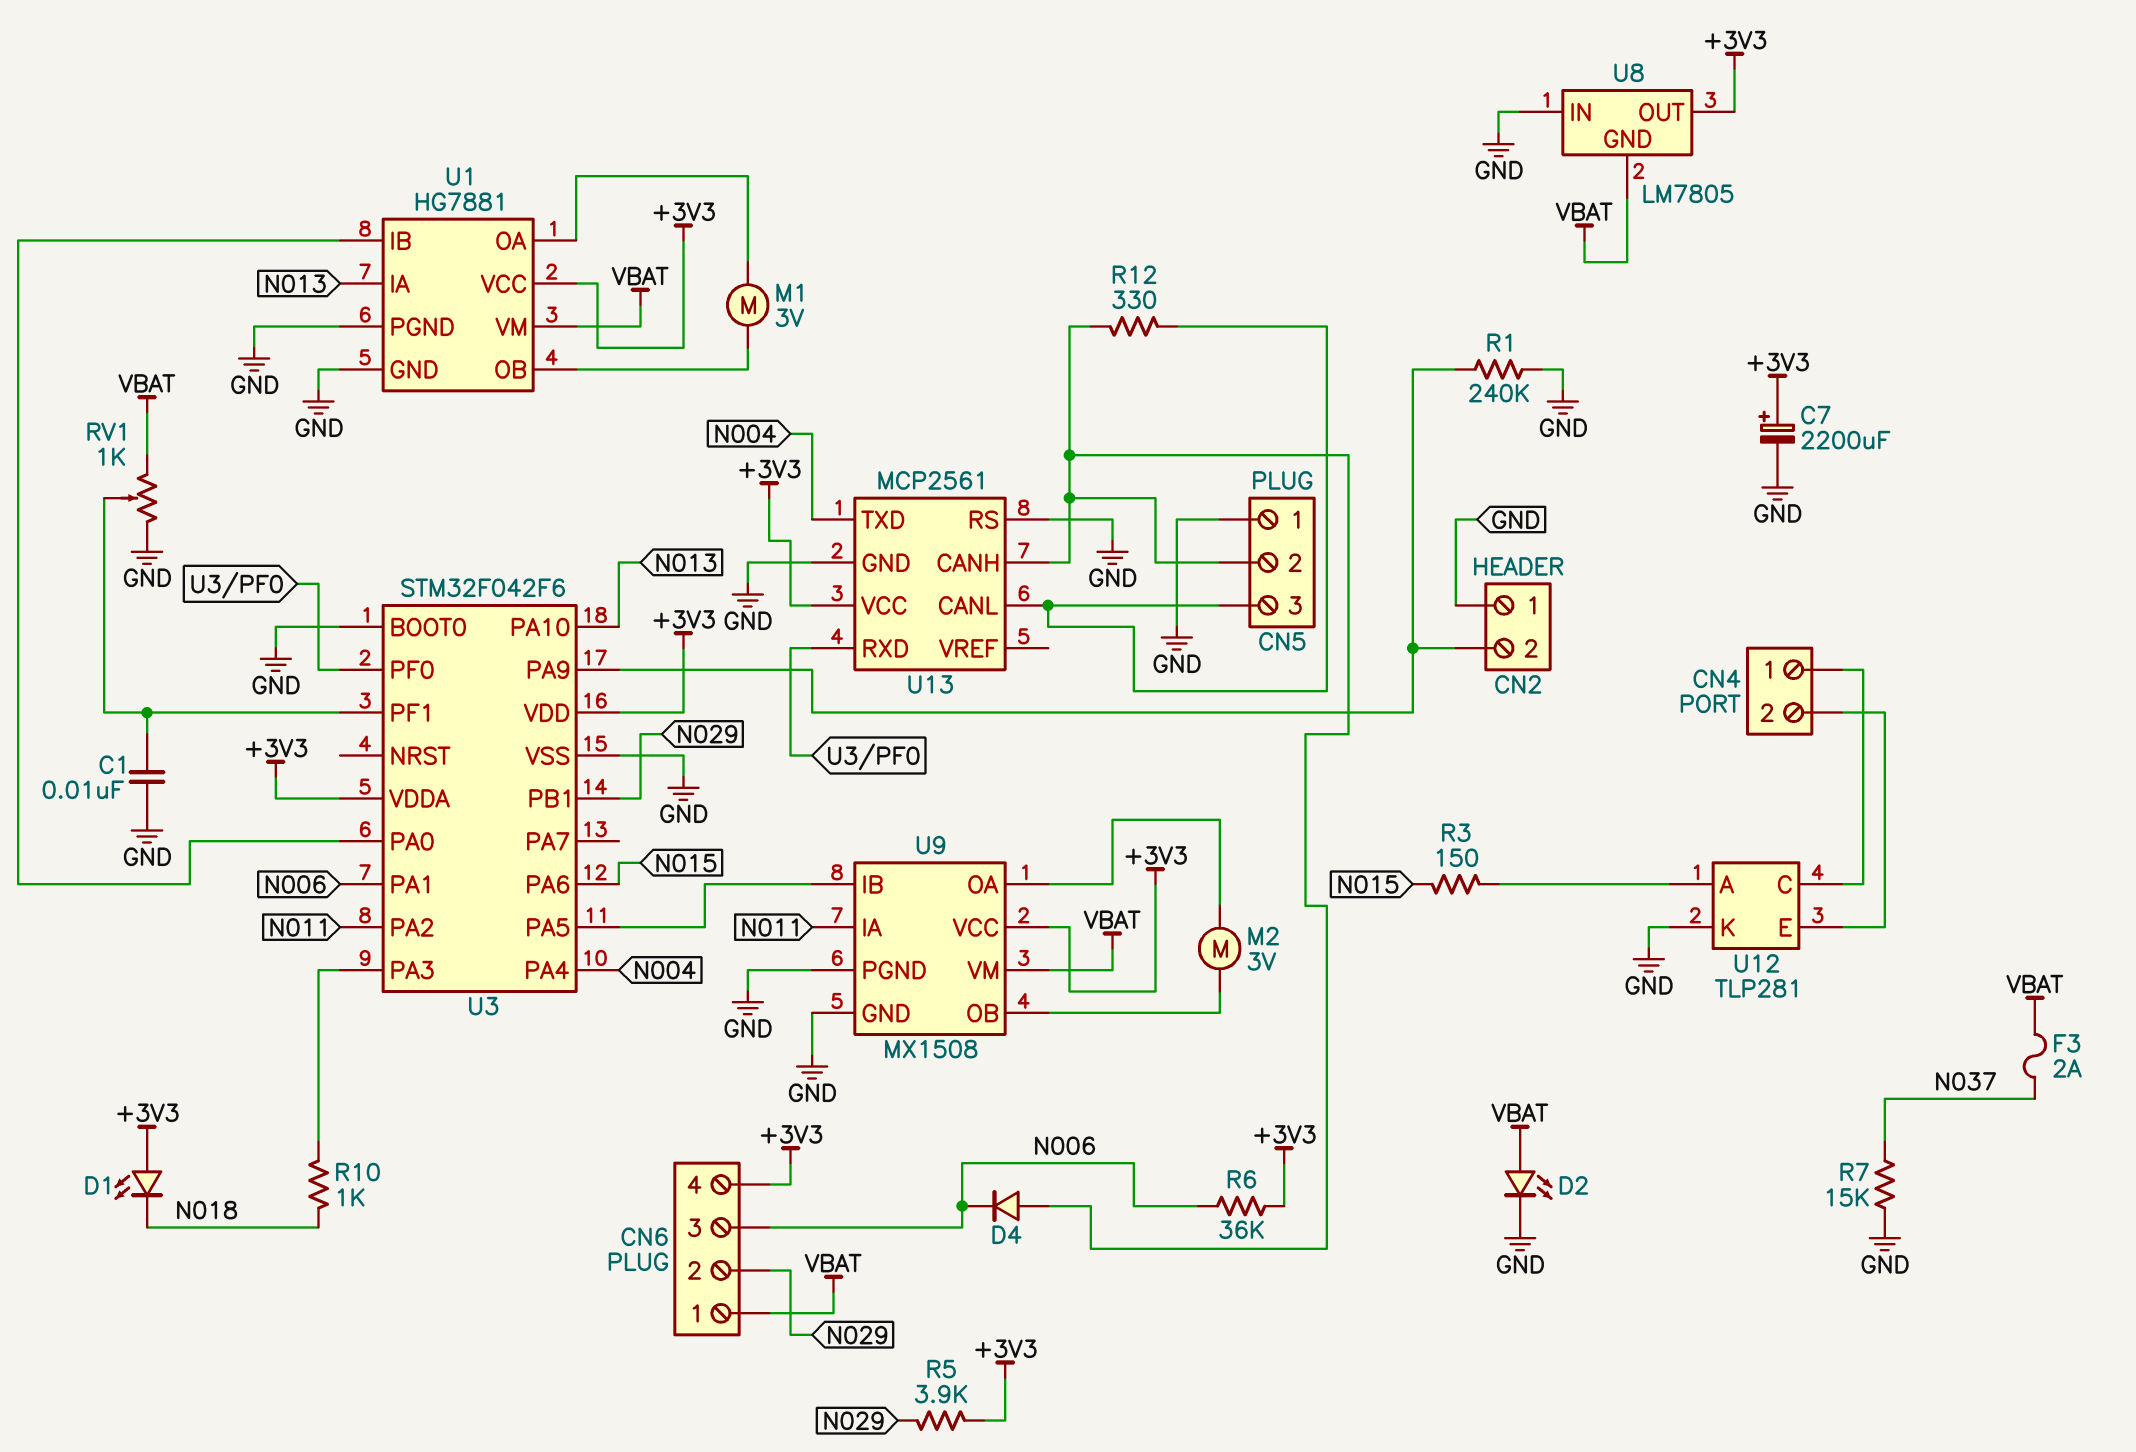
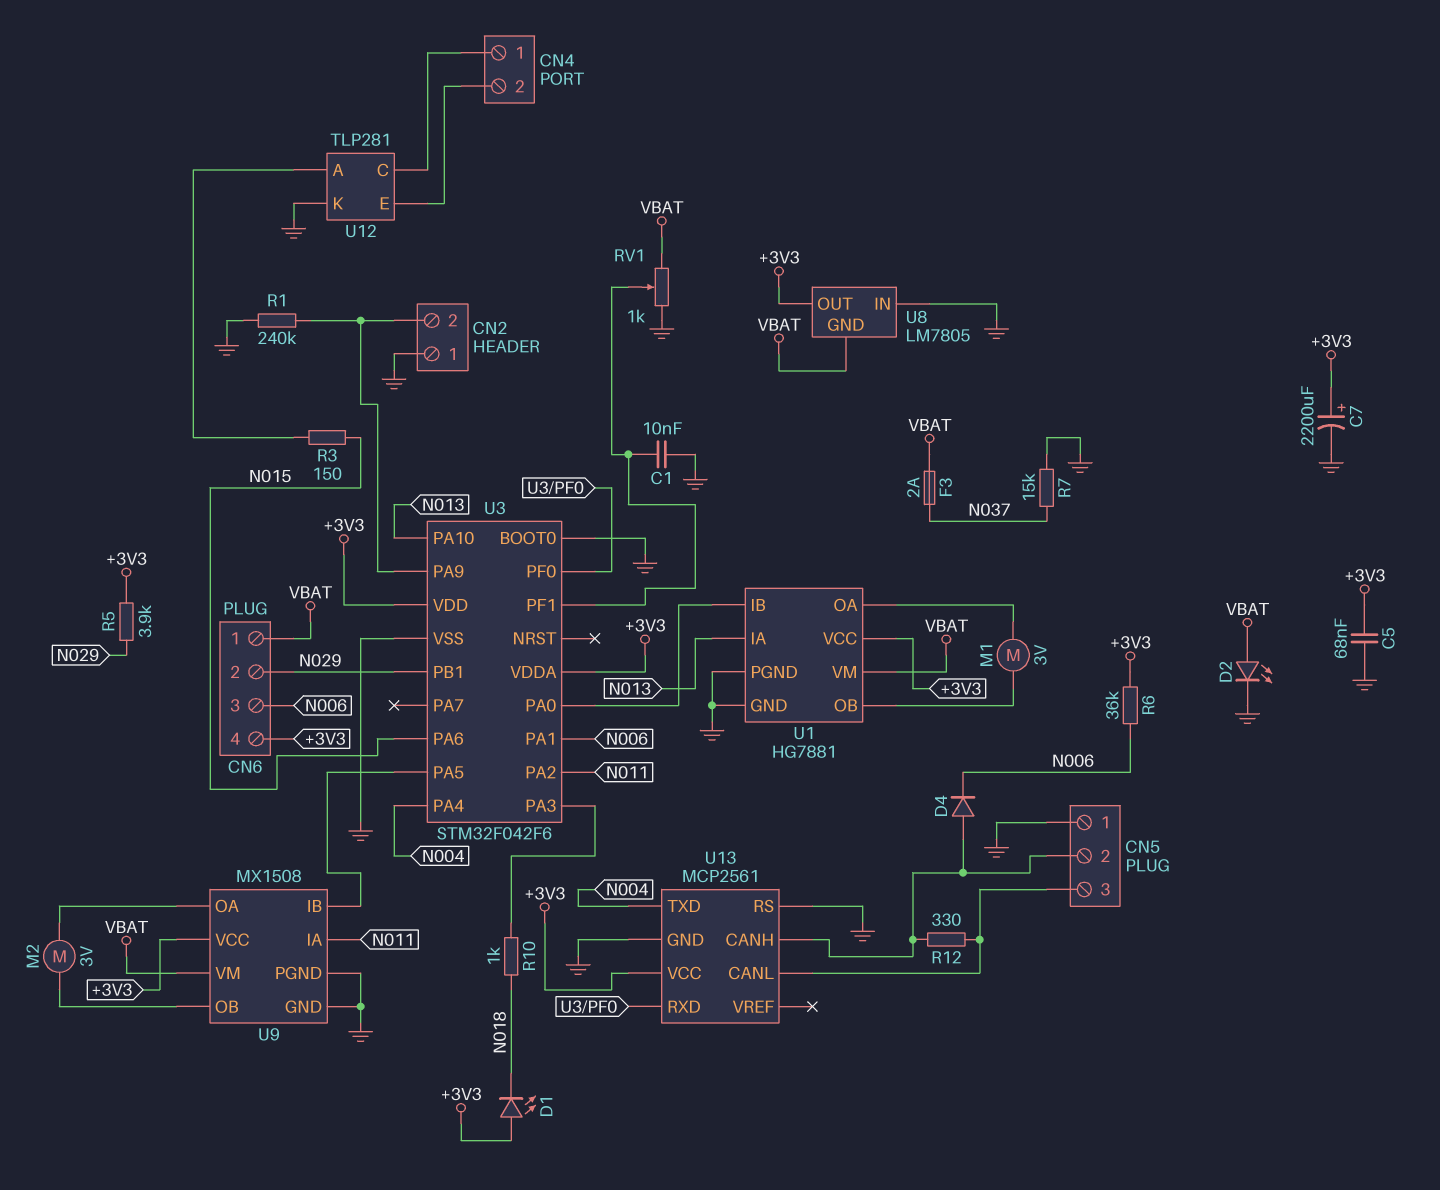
C5: none -> 68nF (+3V3, GND)

